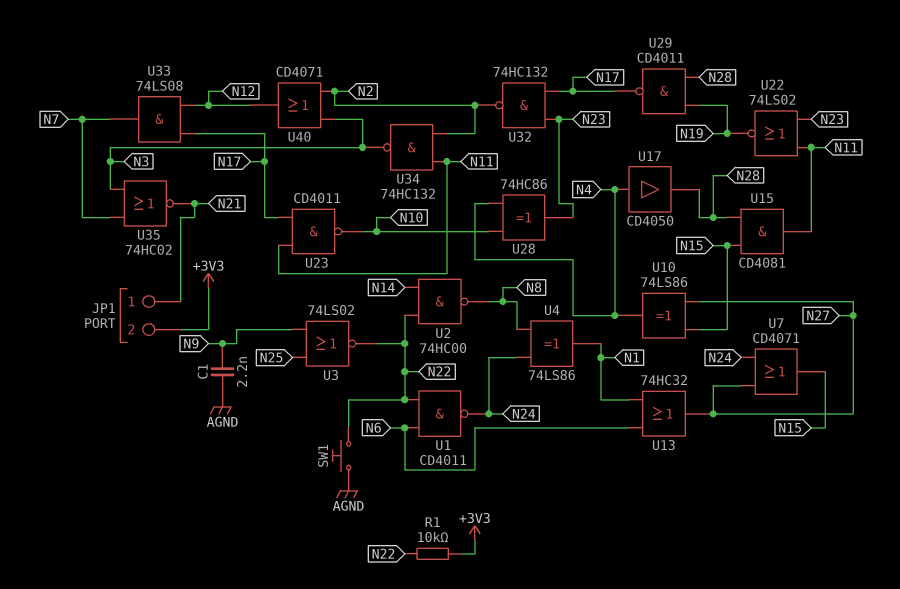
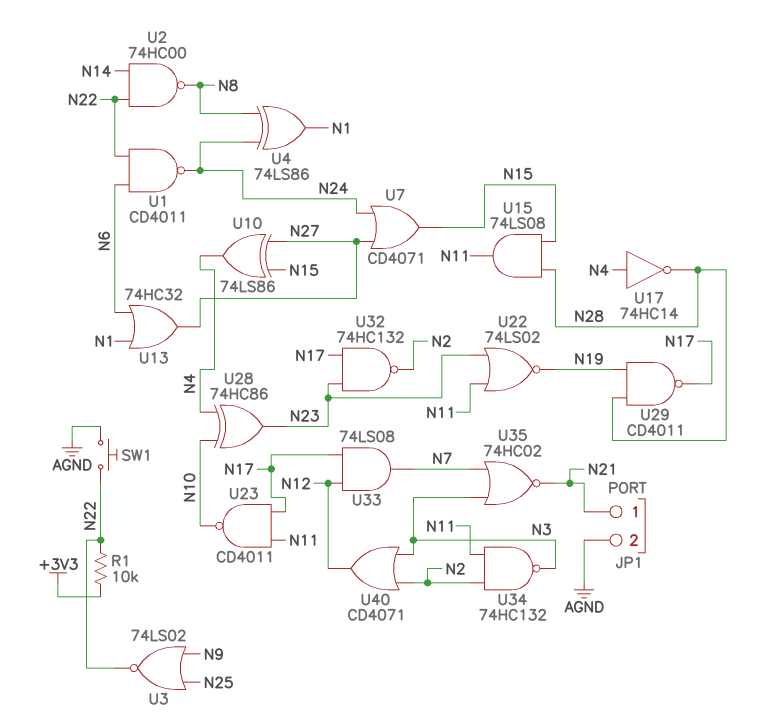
C1: 2.2nF (AGND, N9) -> none
JP1 pin 2: +3V3 -> AGND
U15: AND CD4081 (in N15, in N28, out N11) -> AND 74LS08 (in N15, in N28, out N11)
U17: buffer CD4050 (in N4, out N28) -> NOT 74HC14 (in N4, out N28)

